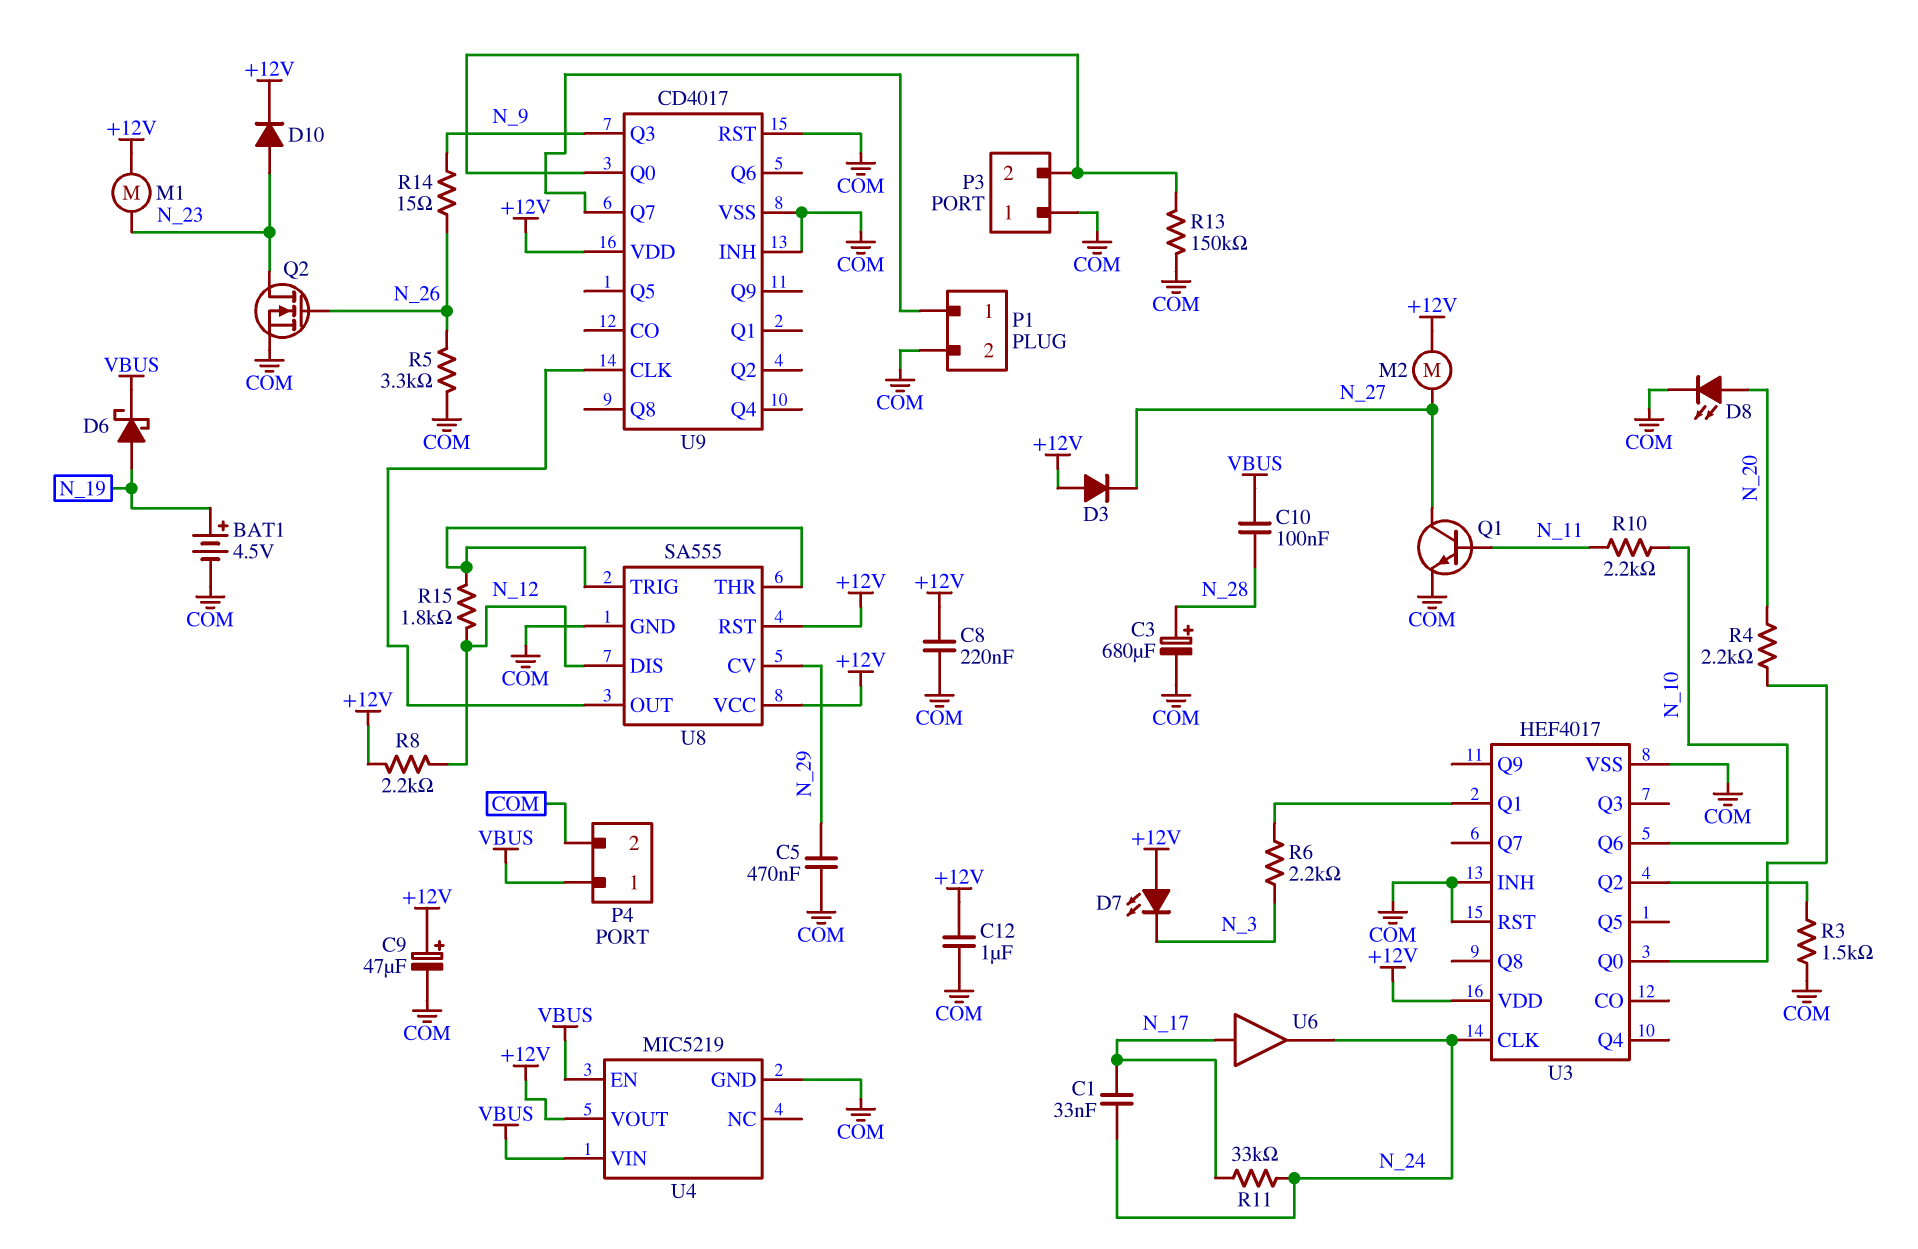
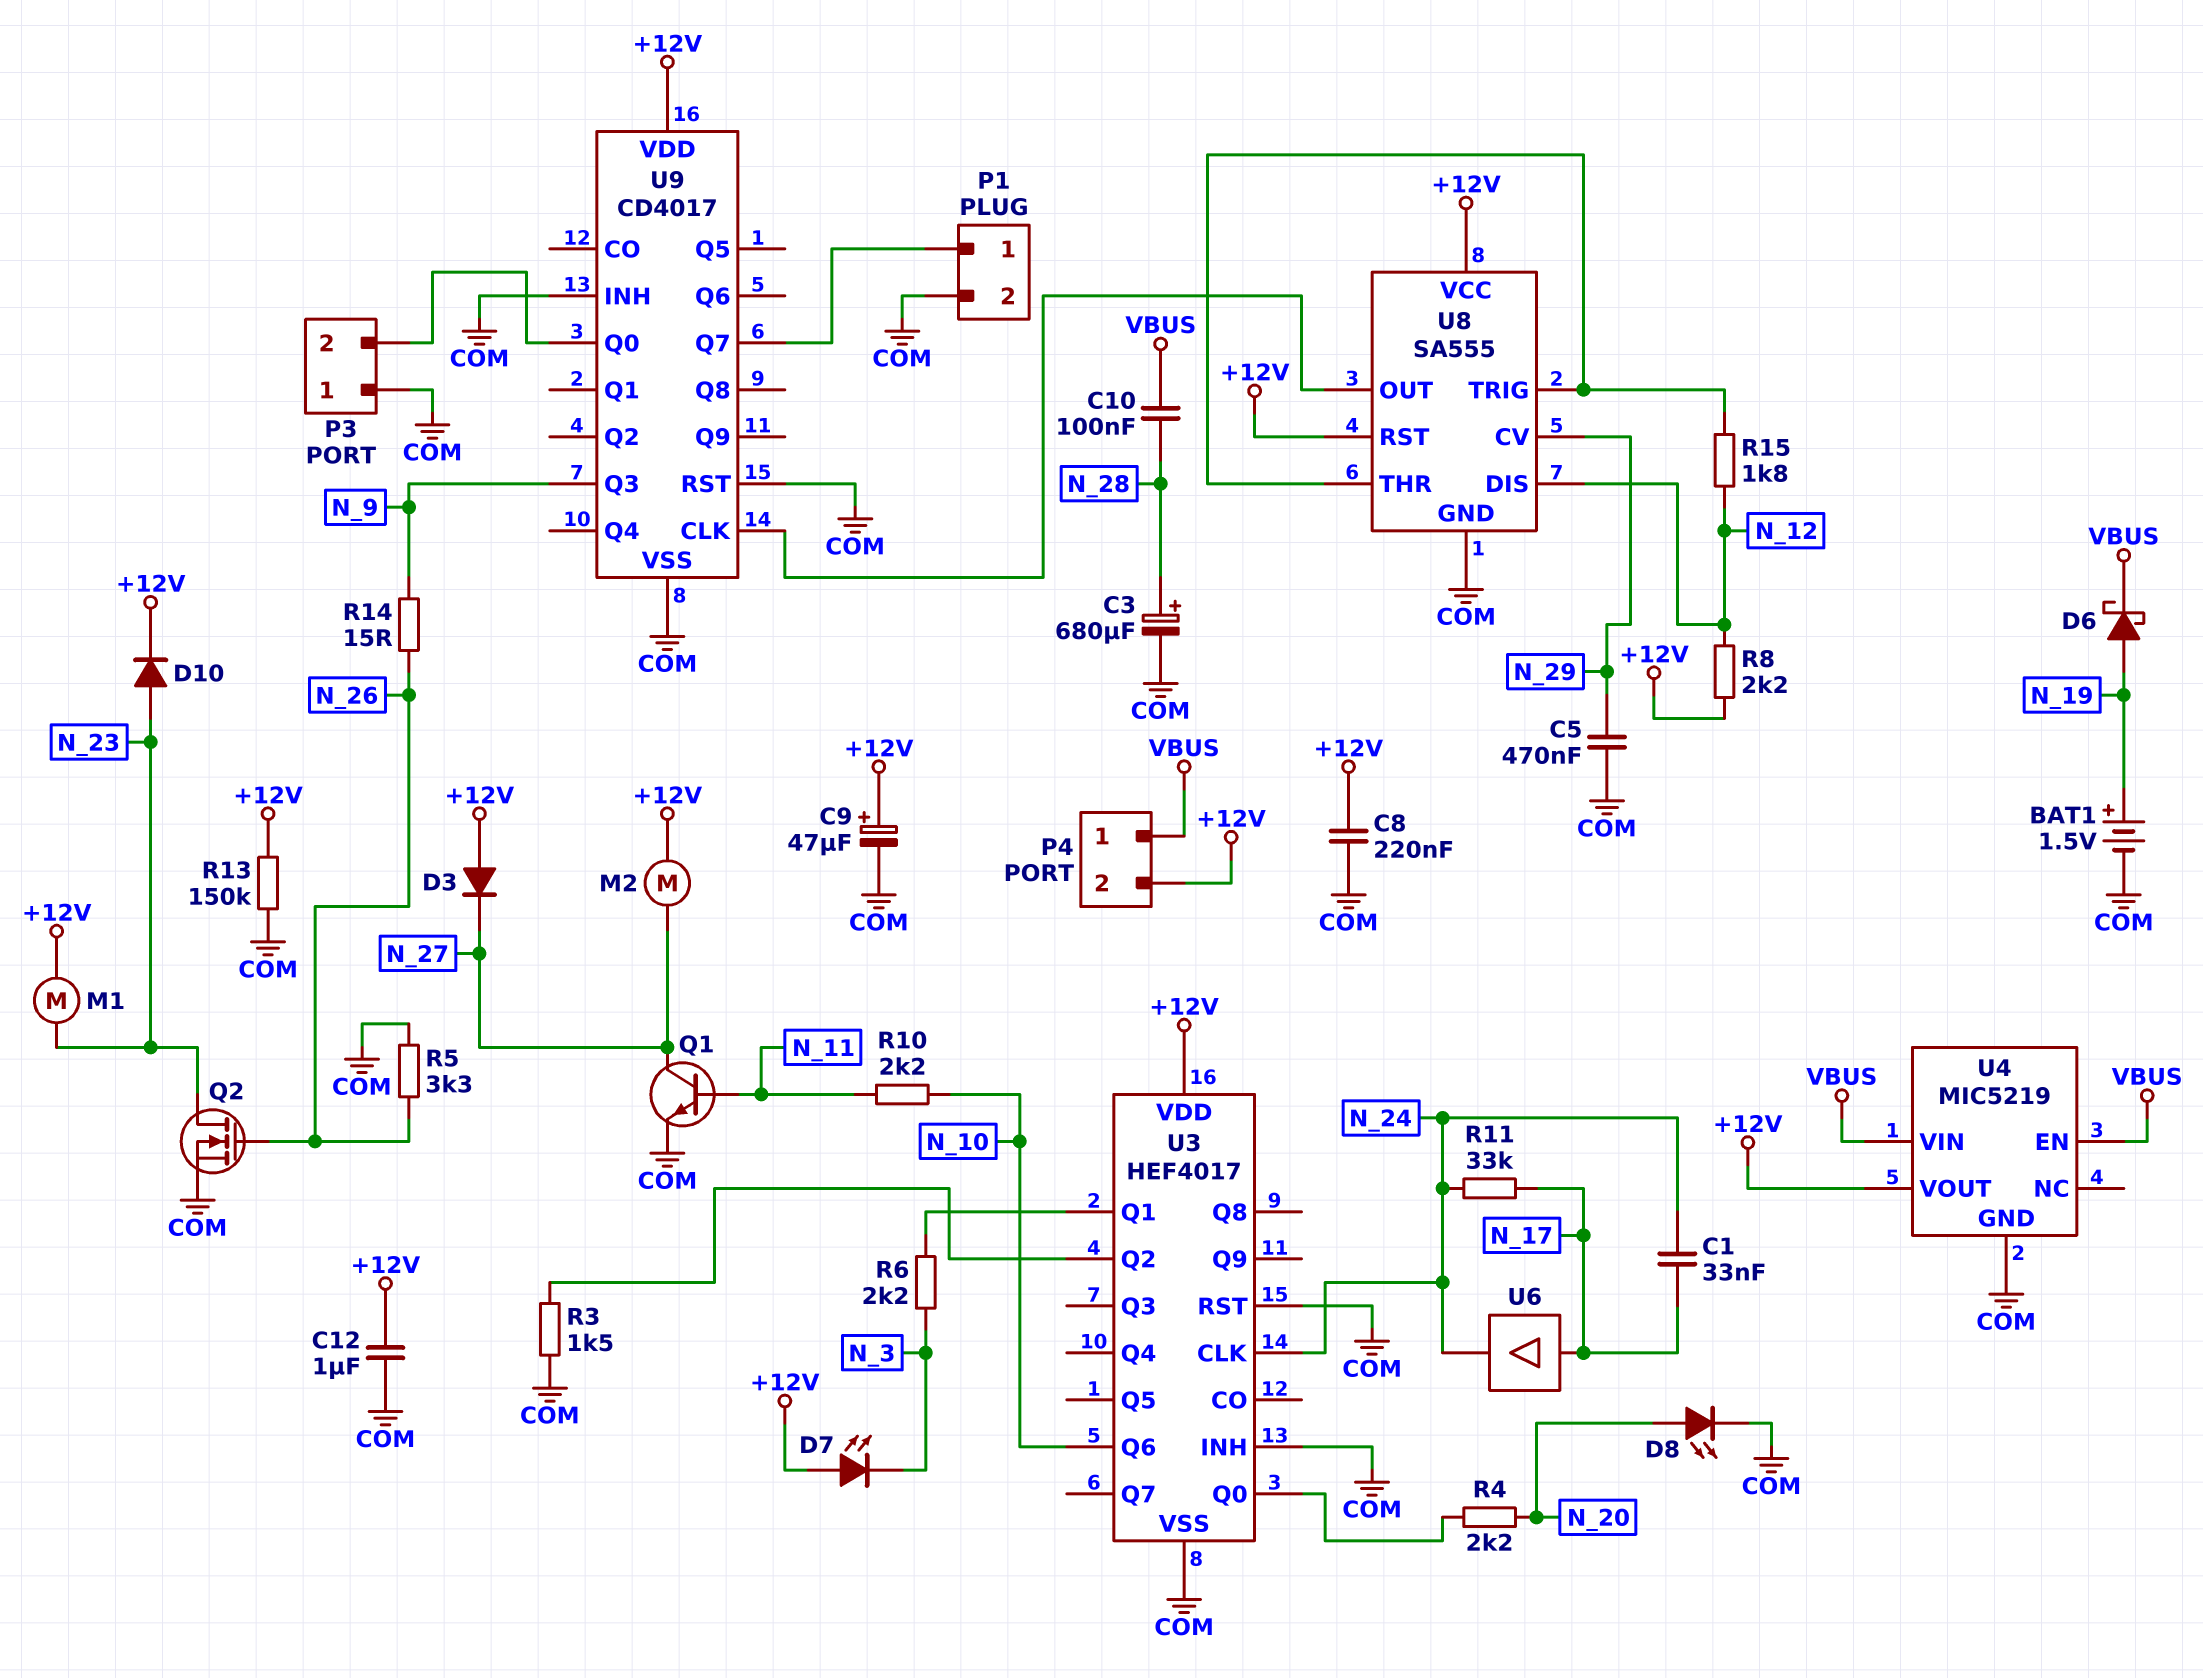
BAT1: 4.5V (plus N_19, minus COM) -> 1.5V (plus N_19, minus COM)
P4 pin 2: COM -> +12V
R13: 150k (COM, P3/2) -> 150k (+12V, COM)

